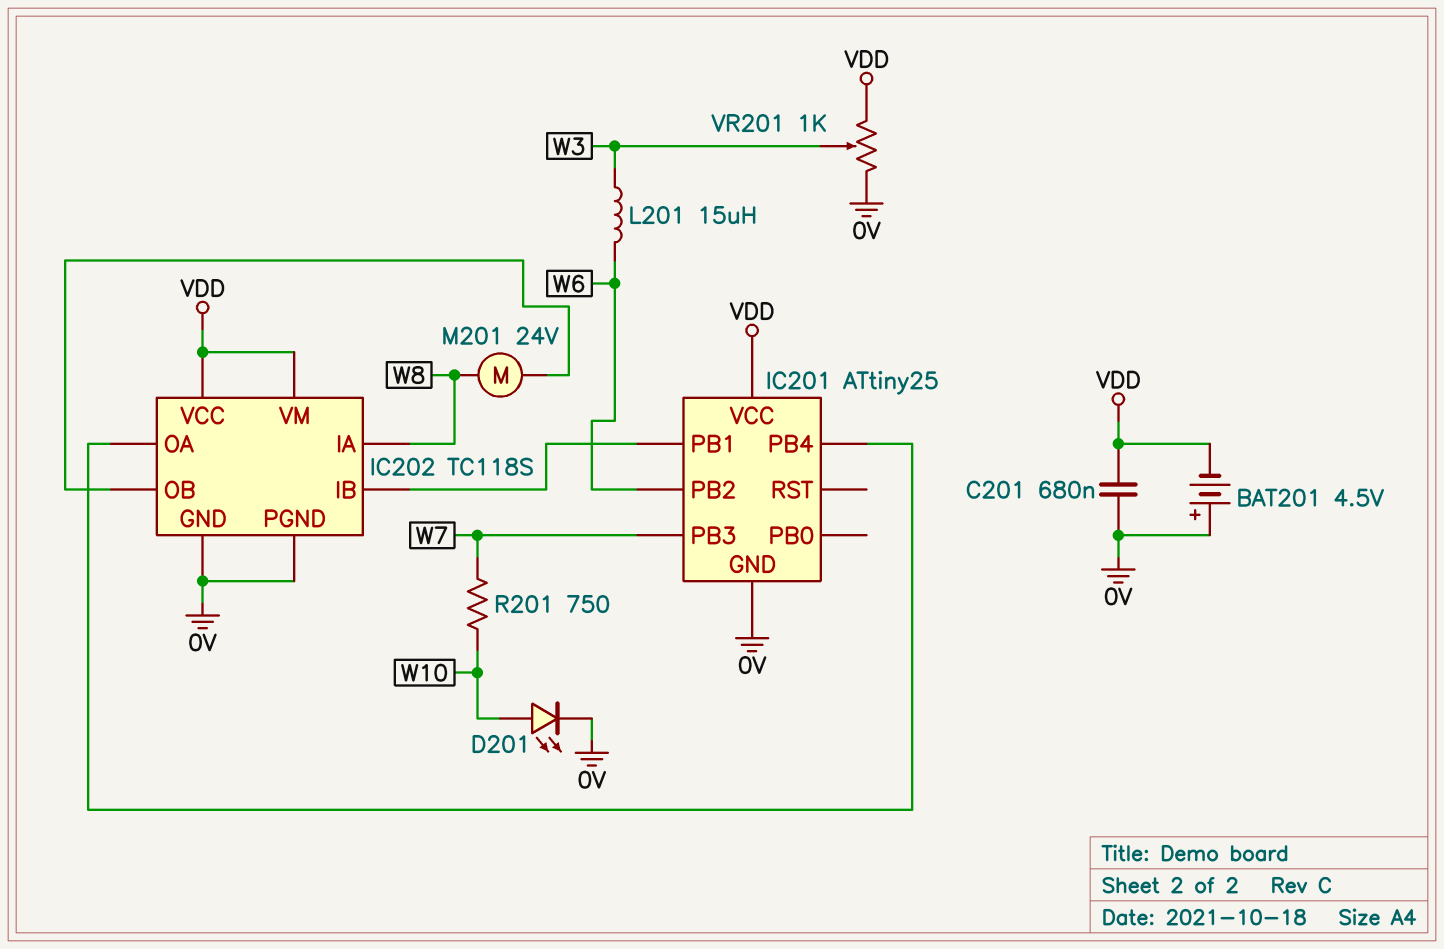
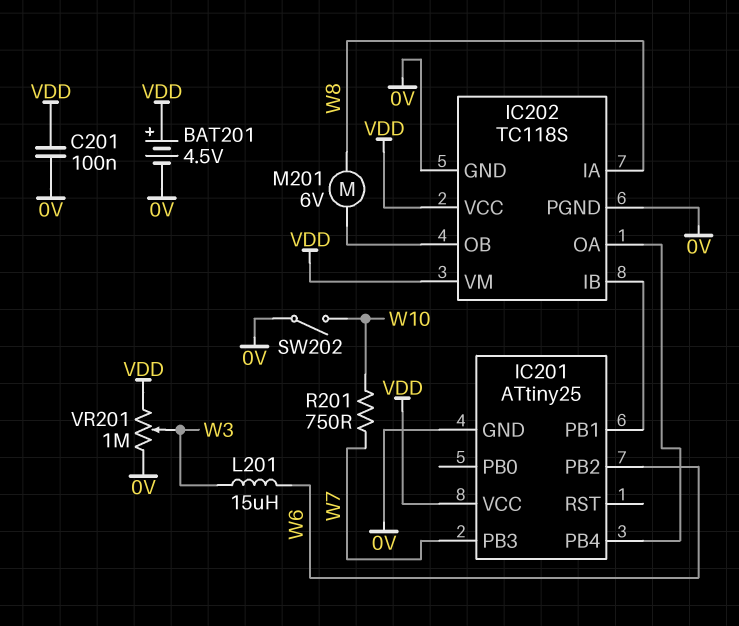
BAT201: 4.5V (plus 0V, minus VDD) -> 4.5V (plus VDD, minus 0V)
C201: 680nF (0V, VDD) -> 100nF (0V, VDD)
D201: LED (A W10, K 0V) -> none
M201: motor 24V (IC202/OB, W8) -> motor 6V (IC202/OB, W8)
SW202: none -> switch (0V, W10)
VR201: 1k (0V, VDD, wiper W3) -> 1M (0V, VDD, wiper W3)

